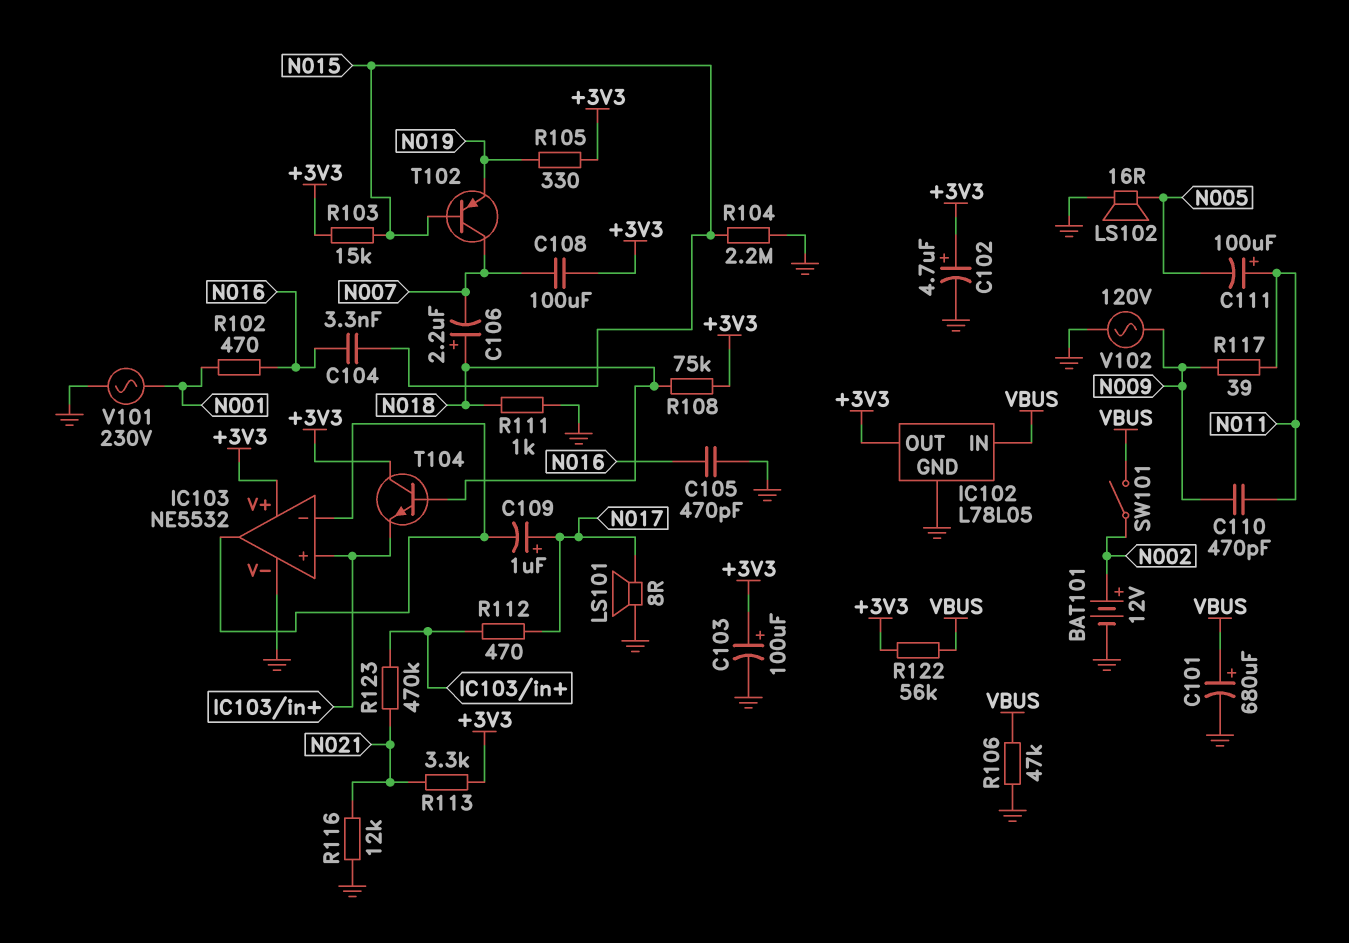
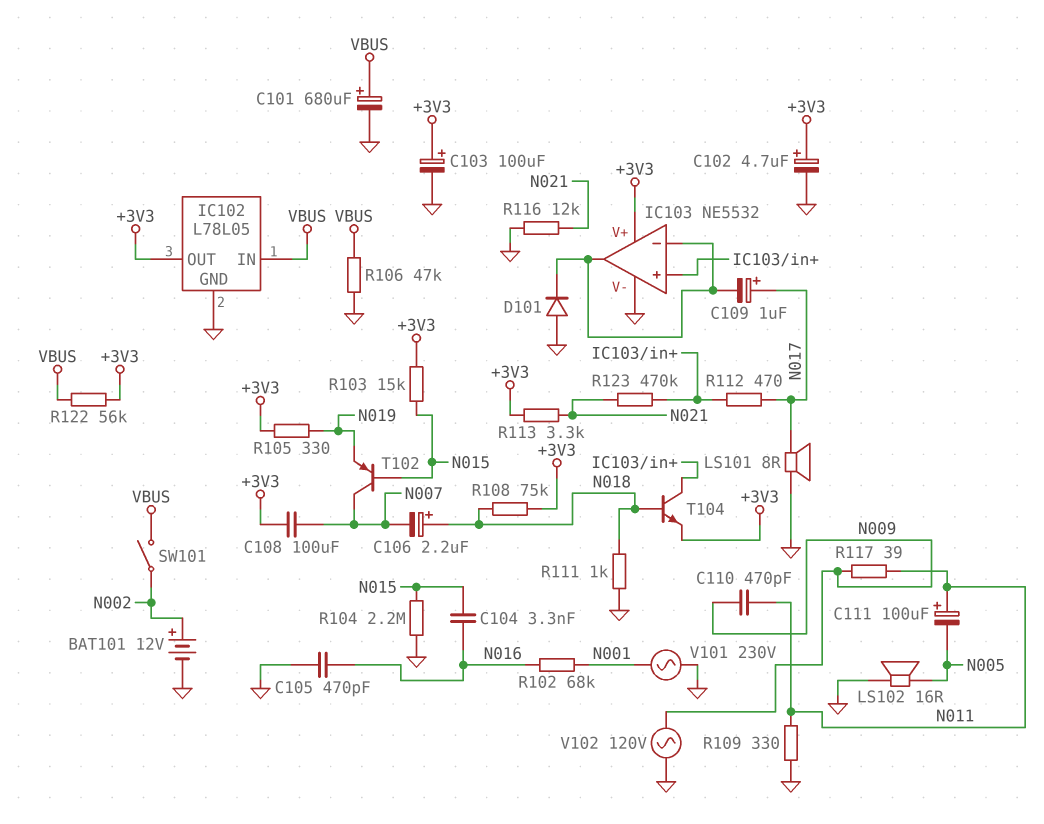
D101: none -> diode (A GND, K IC103/in-)
R102: 470 (N001, N016) -> 68k (N001, N016)
R109: none -> 330 (GND, N011)
T104: NPN (B N018, C +3V3, E IC103/in+) -> NPN (B N018, C IC103/in+, E +3V3)

